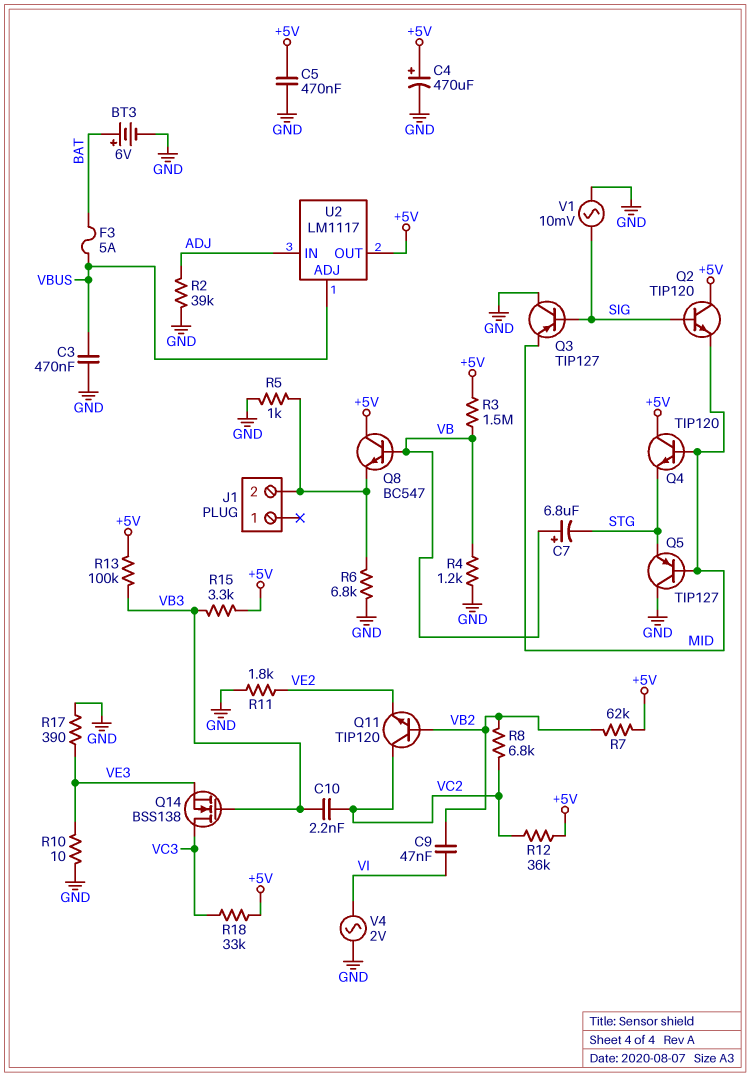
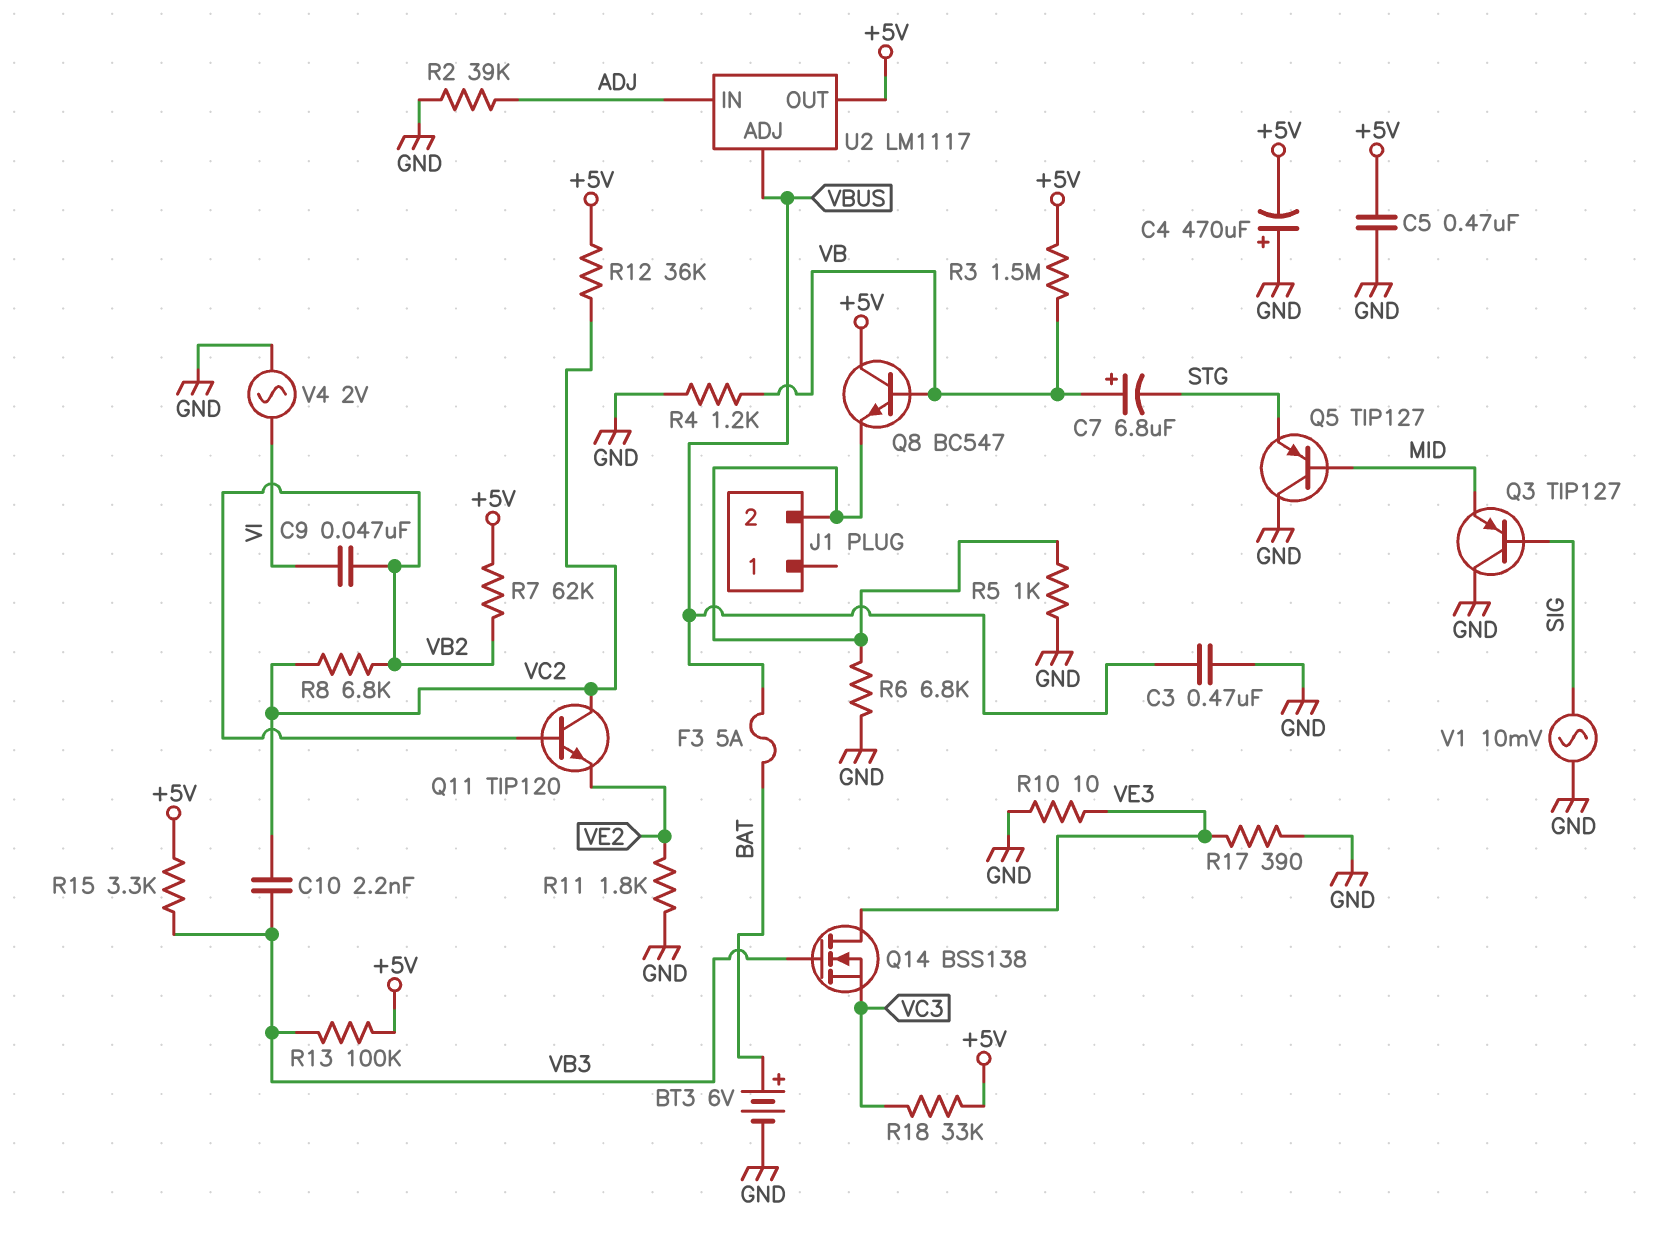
C4: 470uF (plus +5V, minus GND) -> 470uF (plus GND, minus +5V)
Q2: NPN TIP120 (B SIG, C +5V, E MID) -> none
Q4: NPN TIP120 (B MID, C +5V, E STG) -> none
Q14: NMOS BSS138 (G VB3, D VC3, S VE3) -> NMOS BSS138 (G VB3, D VE3, S VC3)

